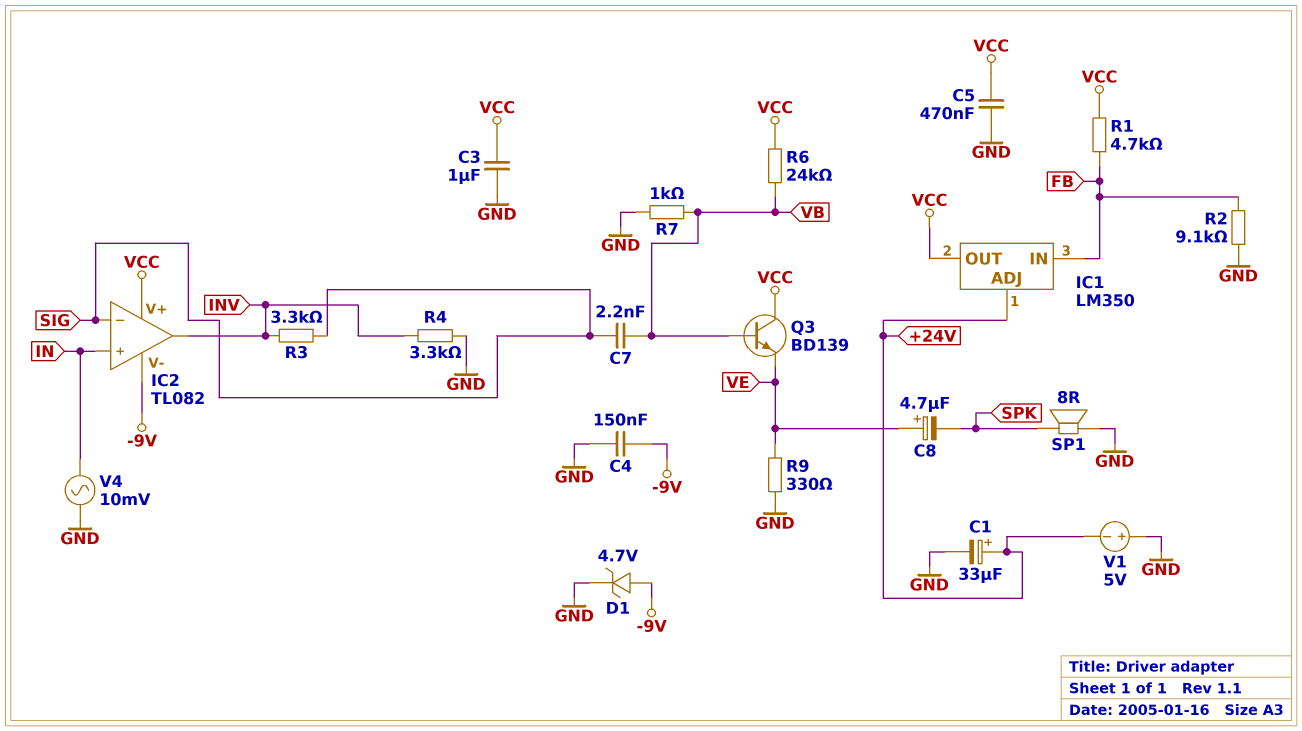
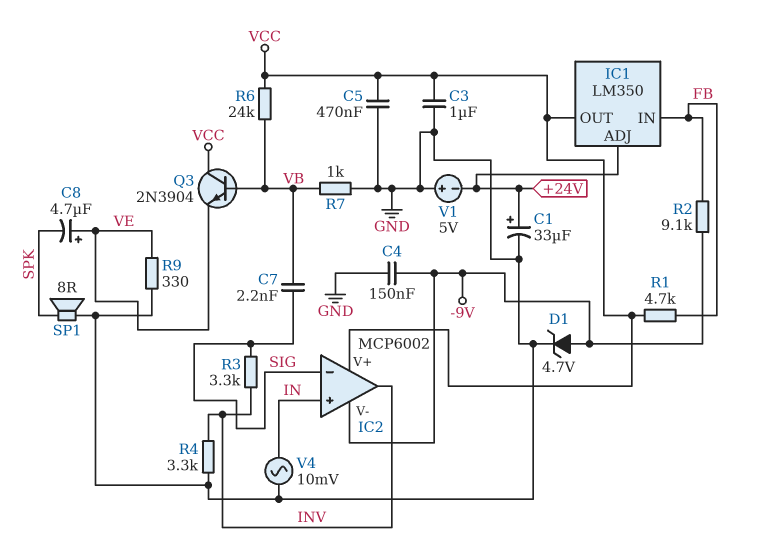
IC2: TL082 -> MCP6002
Q3: NPN BD139 (B VB, C VCC, E VE) -> NPN 2N3904 (B VB, C VCC, E VE)
R2: 9.1k (FB, GND) -> 9.1k (-9V, FB)

